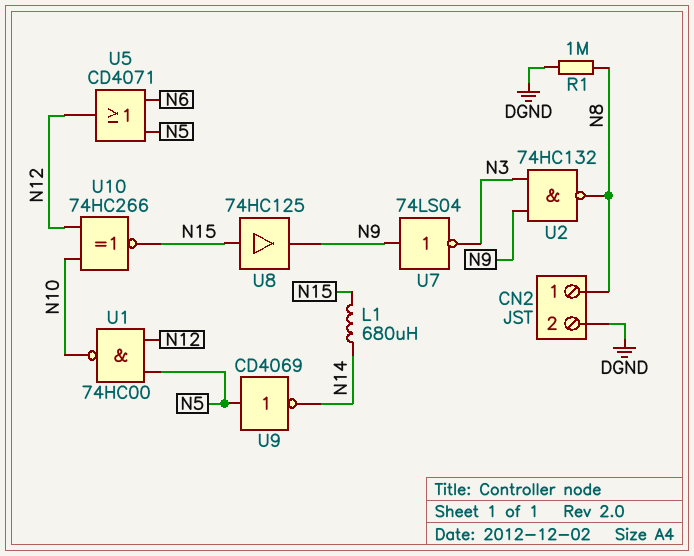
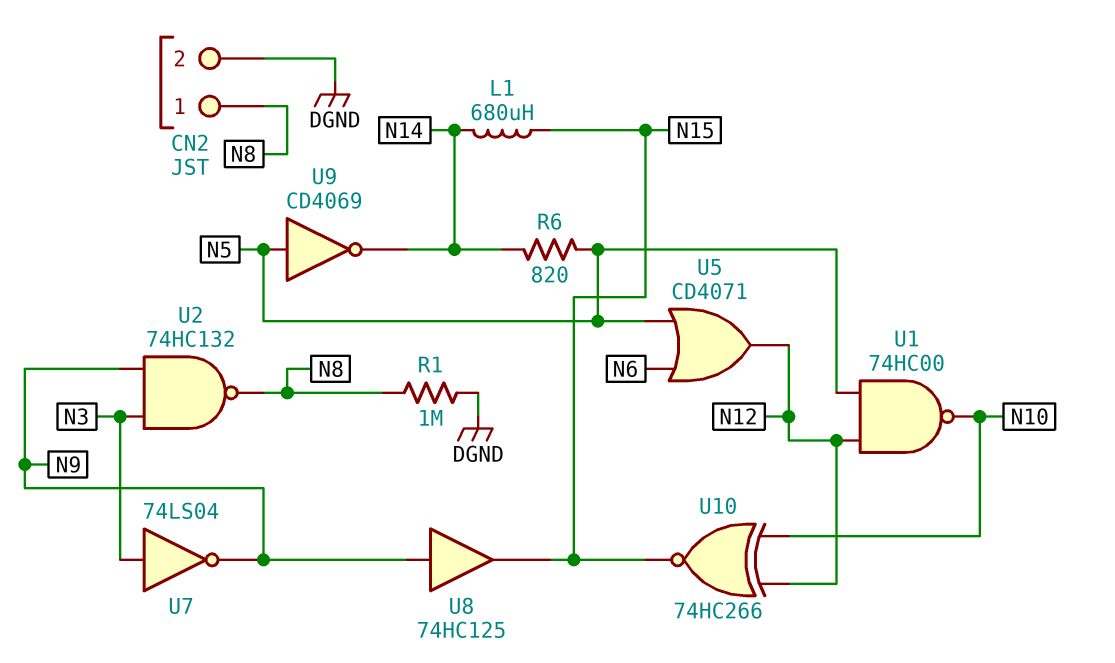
R6: none -> 820 (N5, N14)
U7: NOT 74LS04 (in N9, out N3) -> NOT 74LS04 (in N3, out N9)
U8: buffer 74HC125 (in N15, out N9) -> buffer 74HC125 (in N9, out N15)

